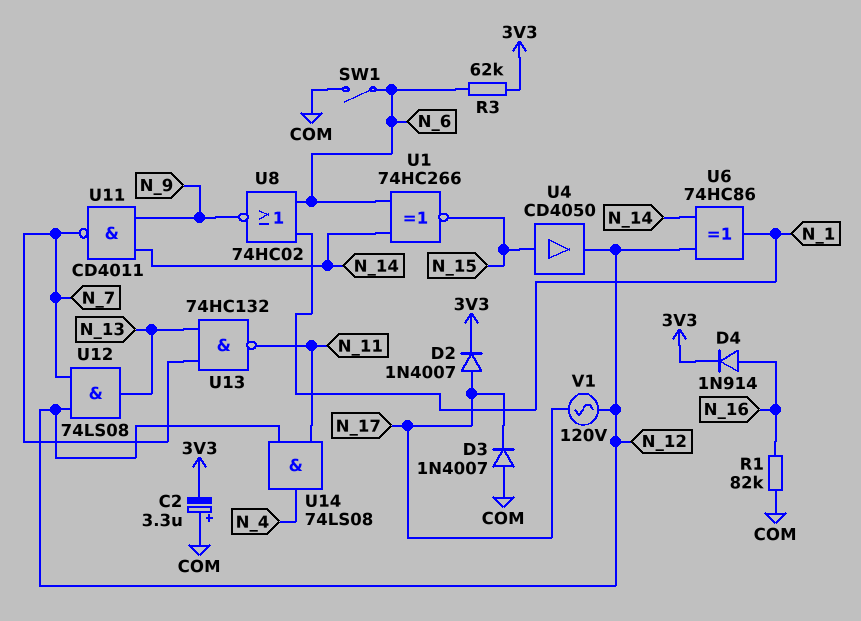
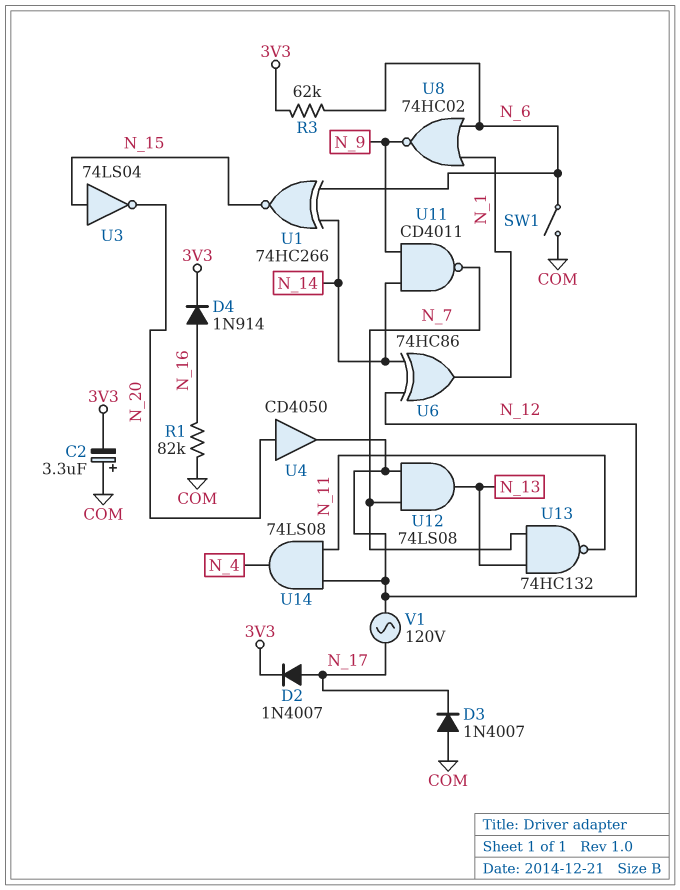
U3: none -> NOT 74LS04 (in N_15, out N_20)
U4: buffer CD4050 (in N_15, out N_12) -> buffer CD4050 (in N_20, out N_12)

